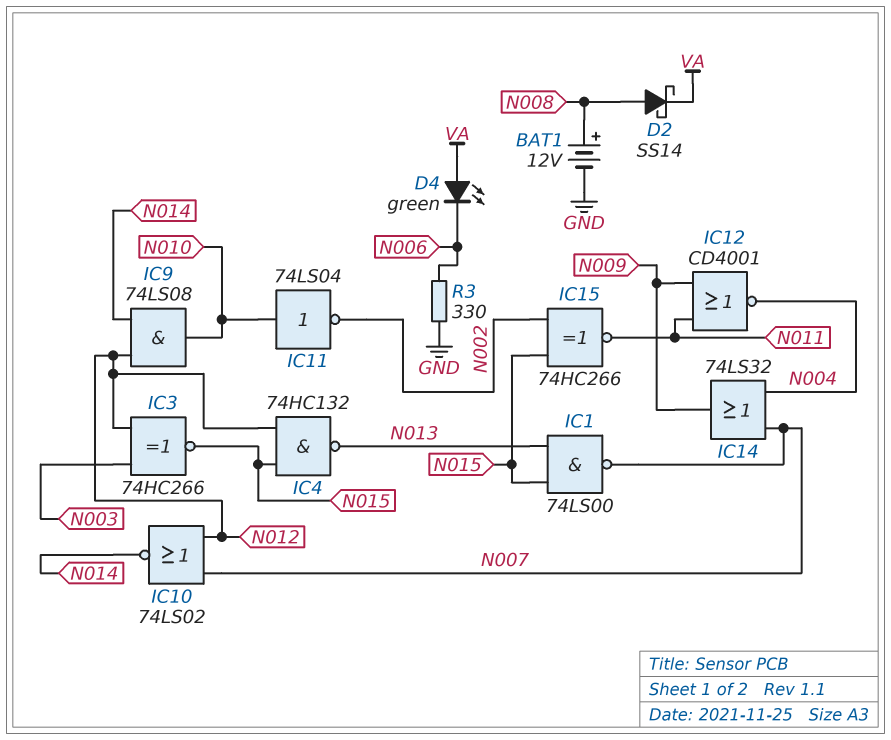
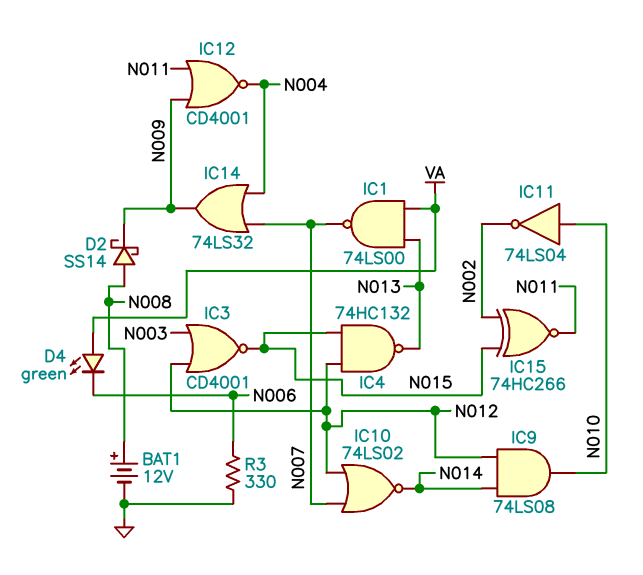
D2: schottky SS14 (A N008, K VA) -> schottky SS14 (A N008, K N009)
IC1: NAND 74LS00 (in N013, in N015, out N007) -> NAND 74LS00 (in N013, in VA, out N007)
IC3: XNOR 74HC266 (in N003, in N012, out N015) -> NOR CD4001 (in N003, in N012, out N015)

